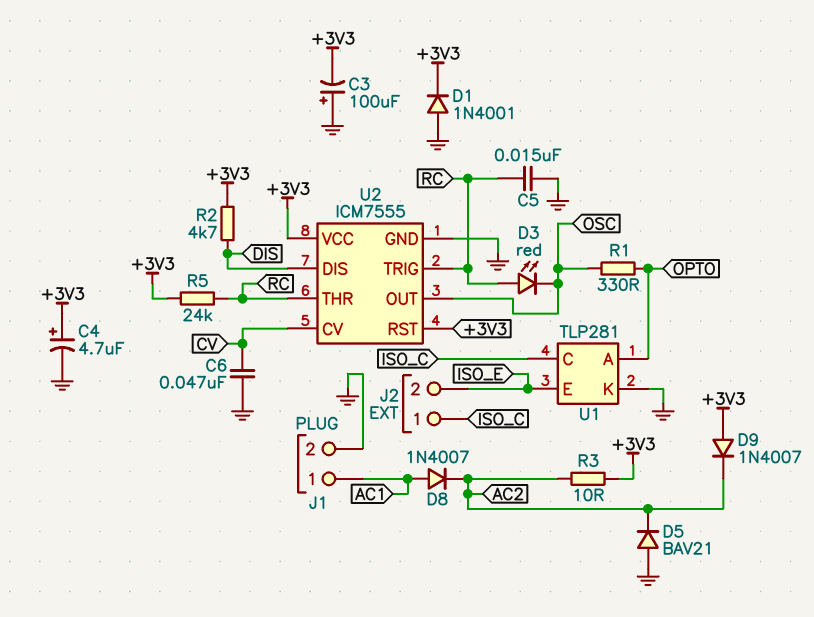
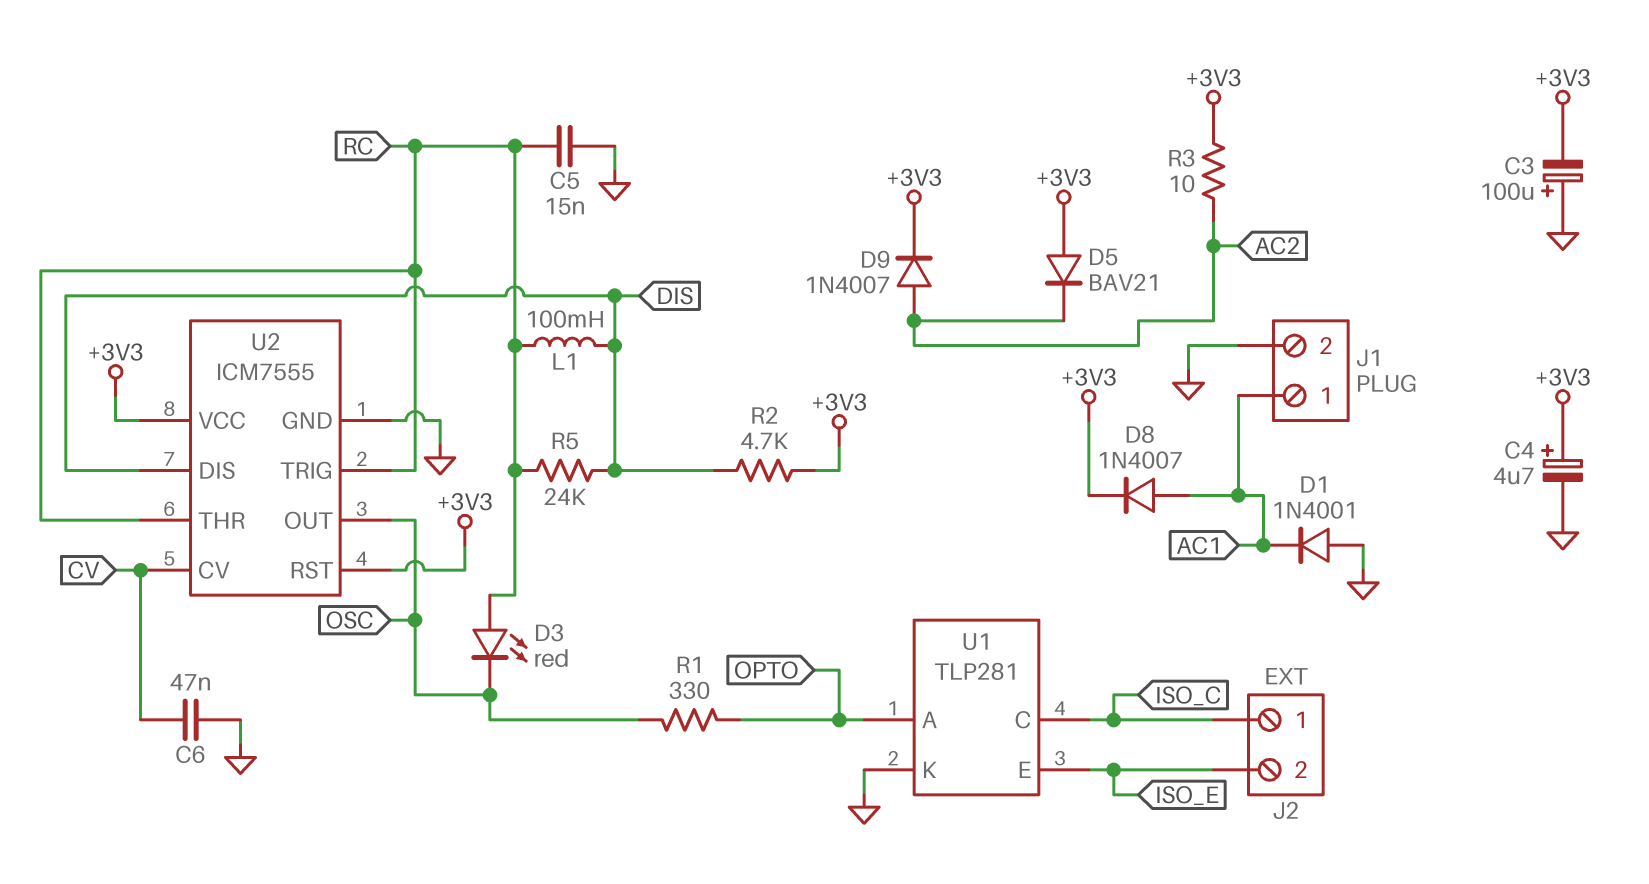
D1: diode 1N4001 (A GND, K +3V3) -> diode 1N4001 (A GND, K AC1)
D5: diode BAV21 (A GND, K AC2) -> diode BAV21 (A +3V3, K AC2)
D8: diode 1N4007 (A AC1, K AC2) -> diode 1N4007 (A AC1, K +3V3)
D9: diode 1N4007 (A +3V3, K AC2) -> diode 1N4007 (A AC2, K +3V3)
L1: none -> 100mH (DIS, RC)
R5: 24k (+3V3, RC) -> 24k (DIS, RC)

